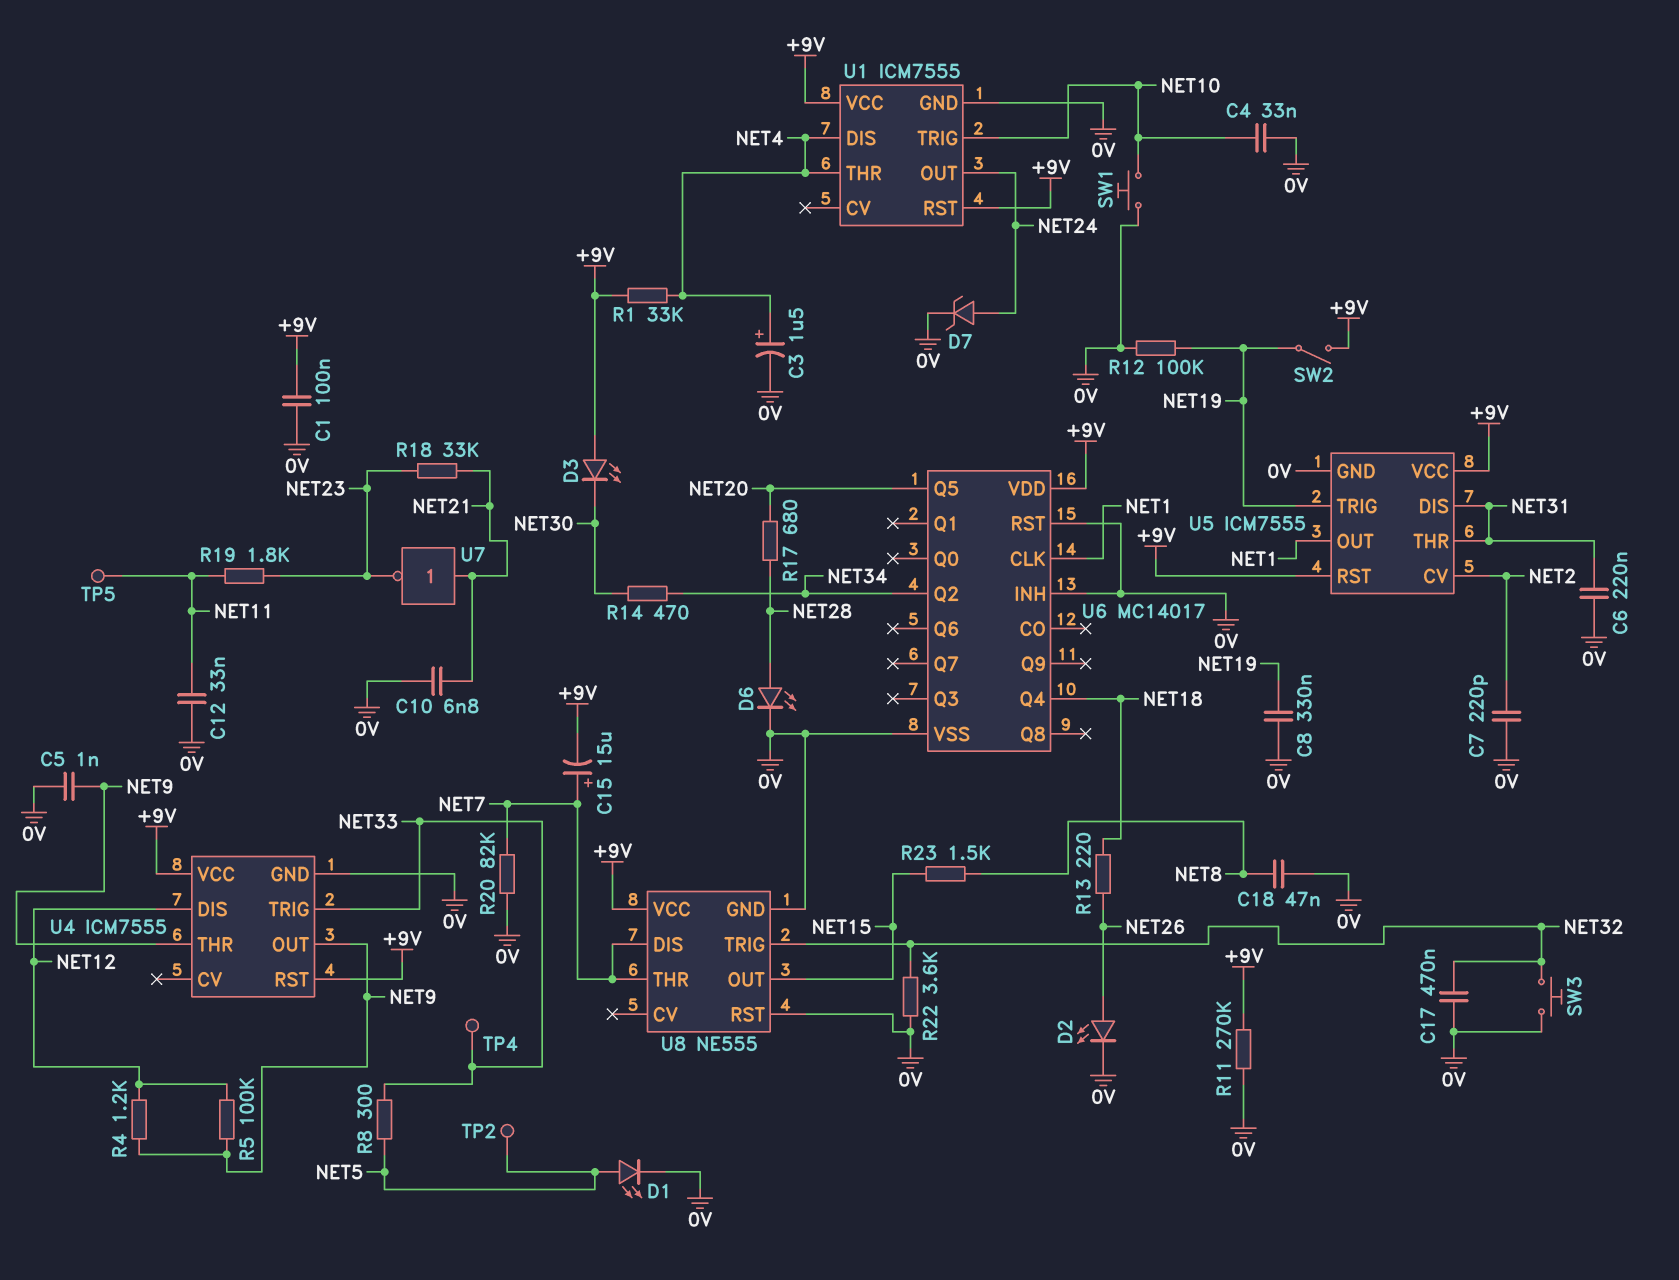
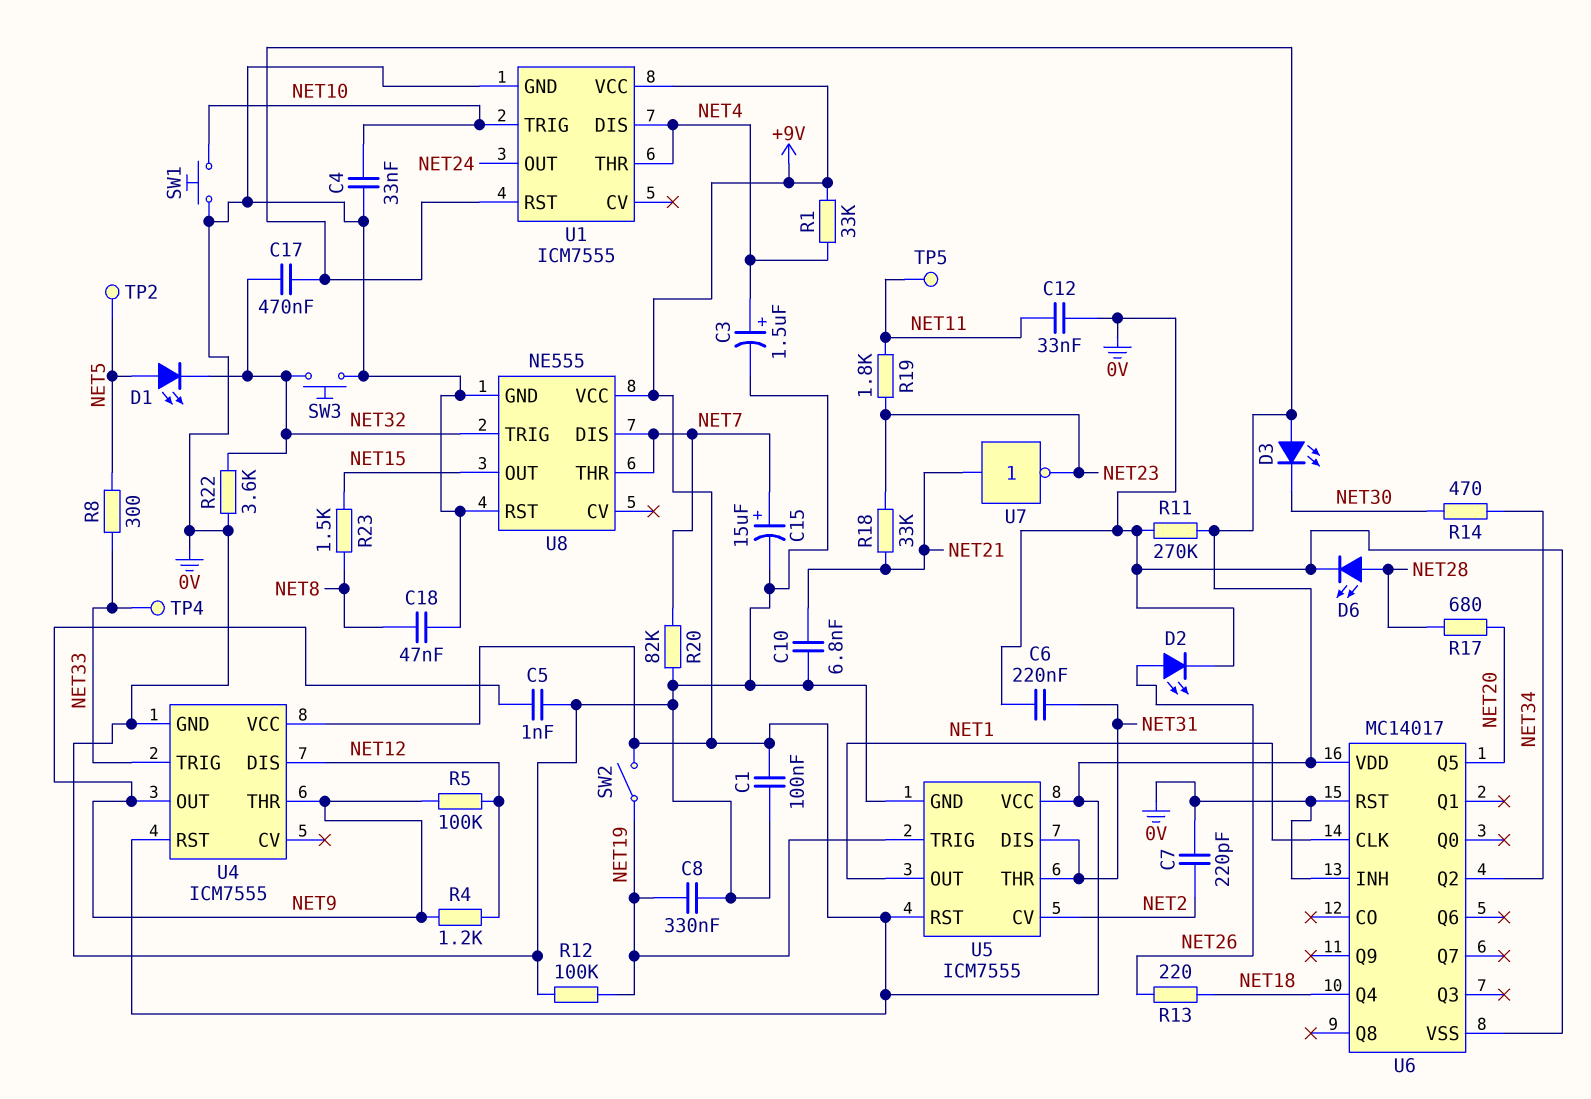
C15: 15uF (plus NET7, minus +9V) -> 15uF (plus NET7, minus 0V)
C17: 470nF (0V, NET32) -> 470nF (+9V, NET32)
D1: LED (A NET5, K 0V) -> LED (A NET5, K NET32)
D7: zener (A NET24, K 0V) -> none

